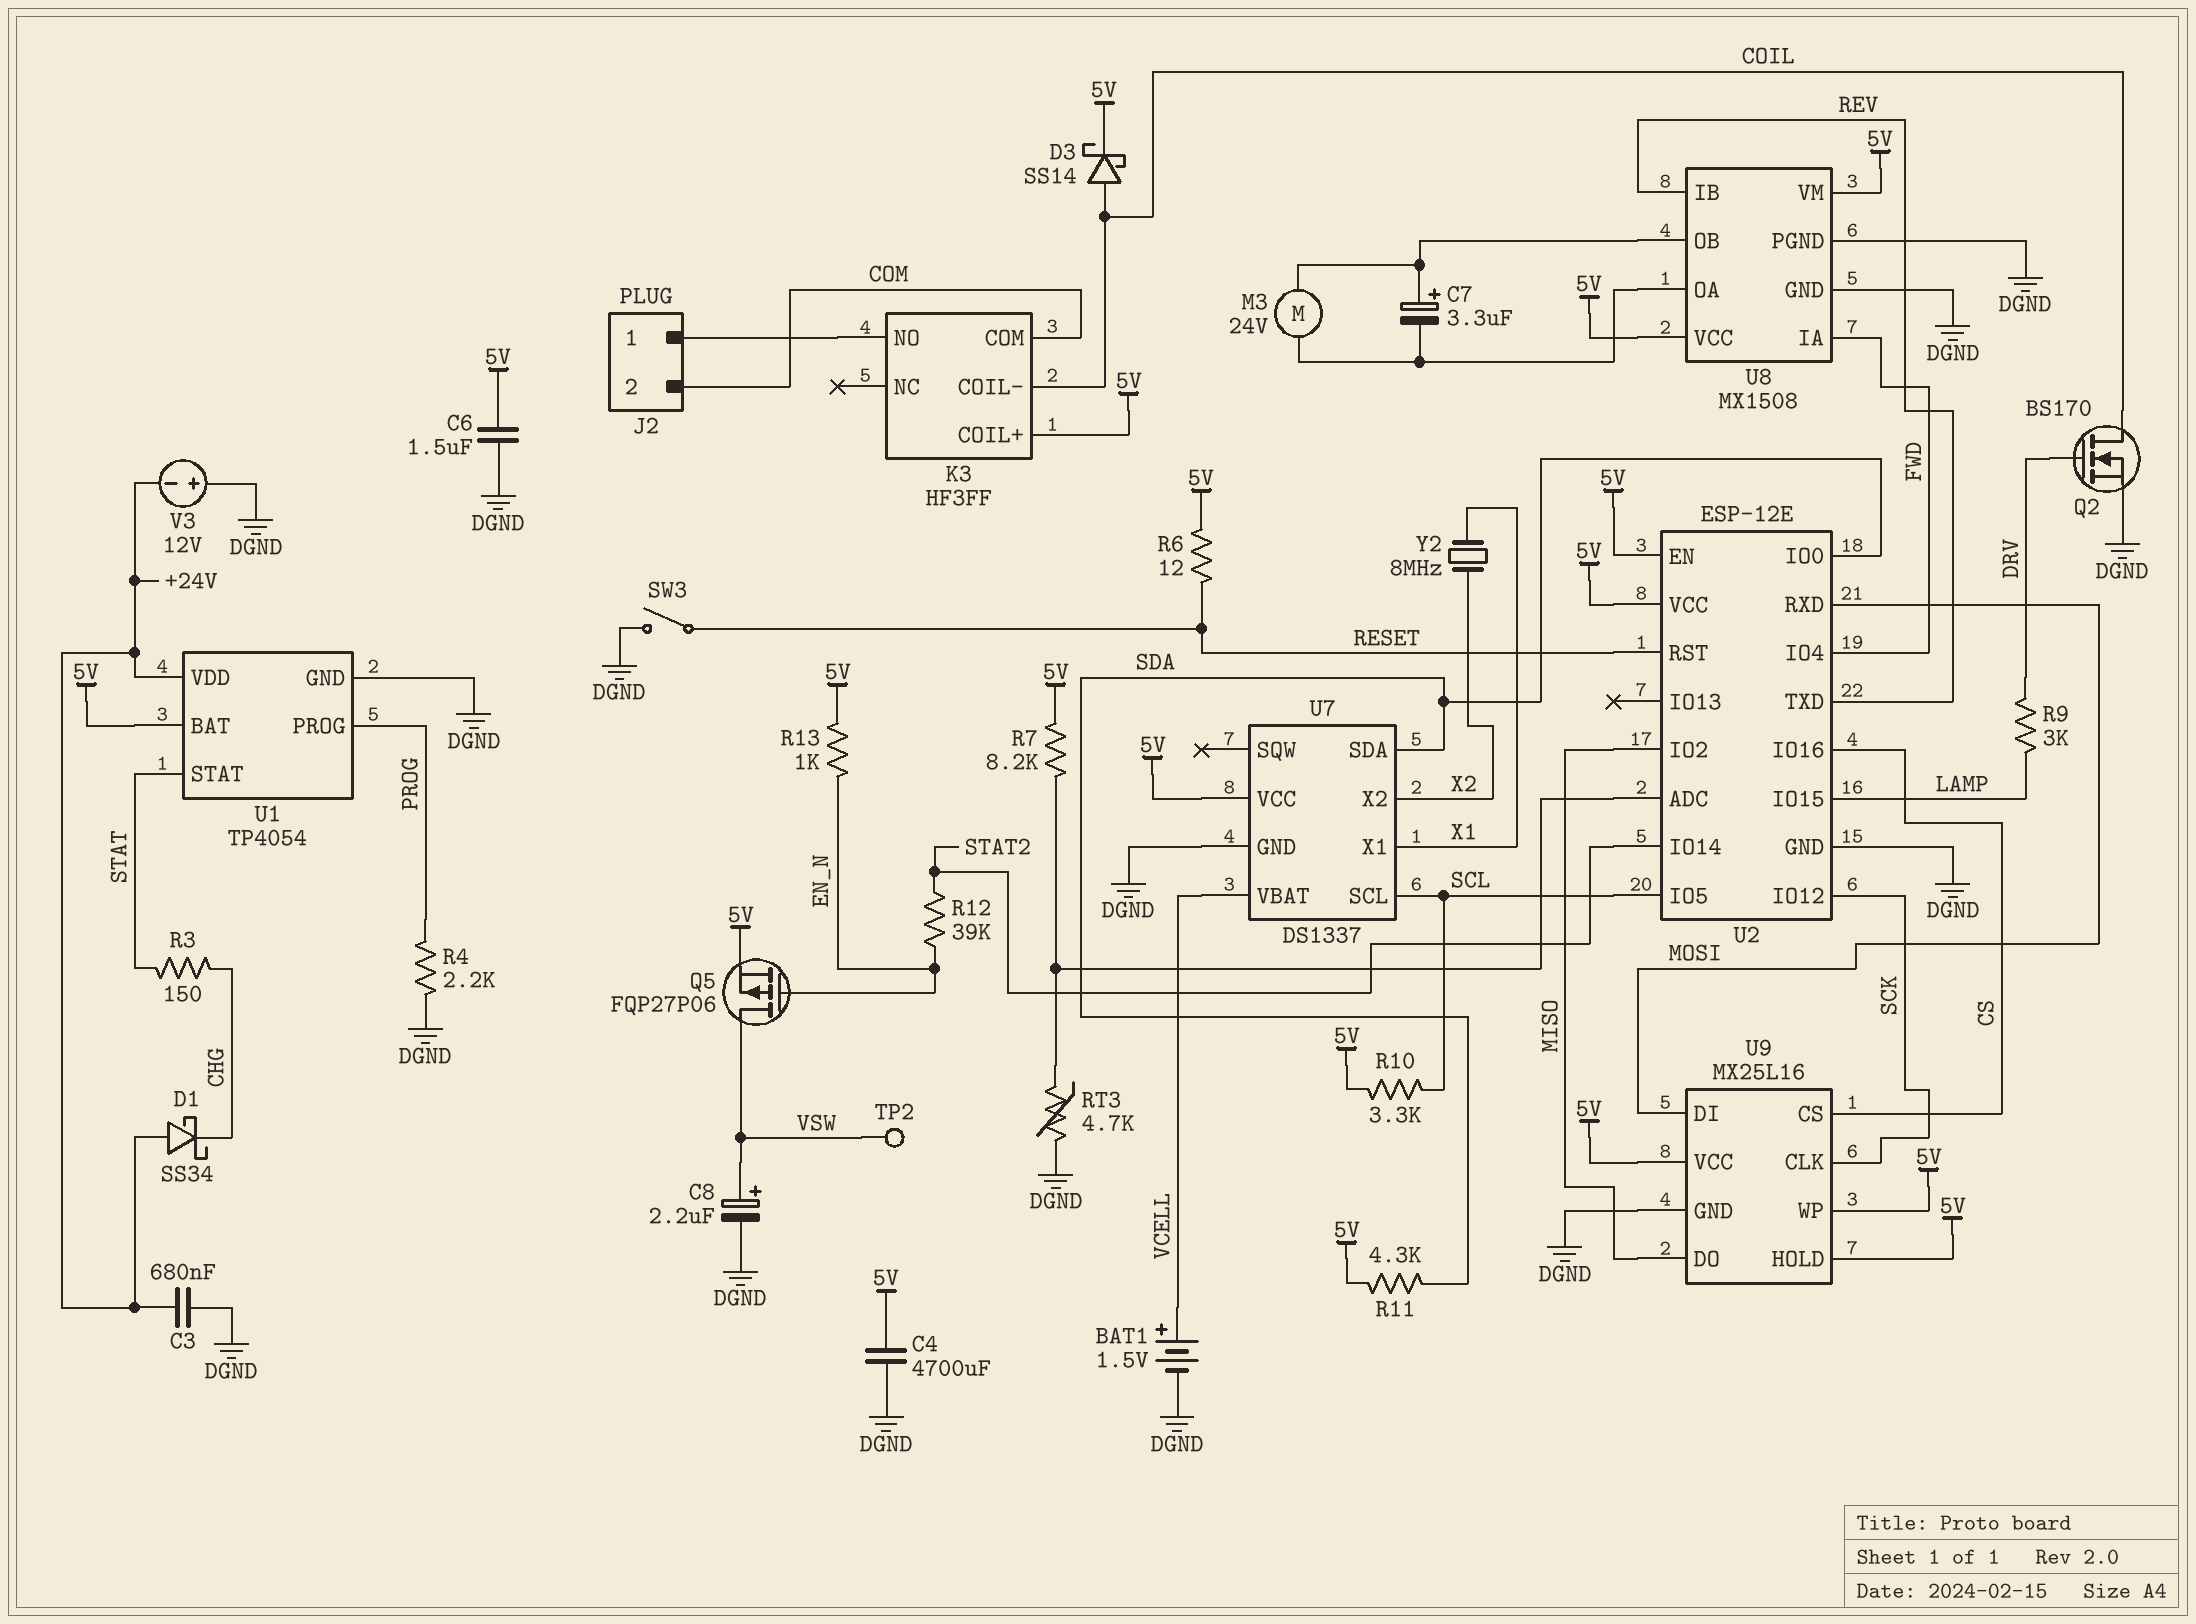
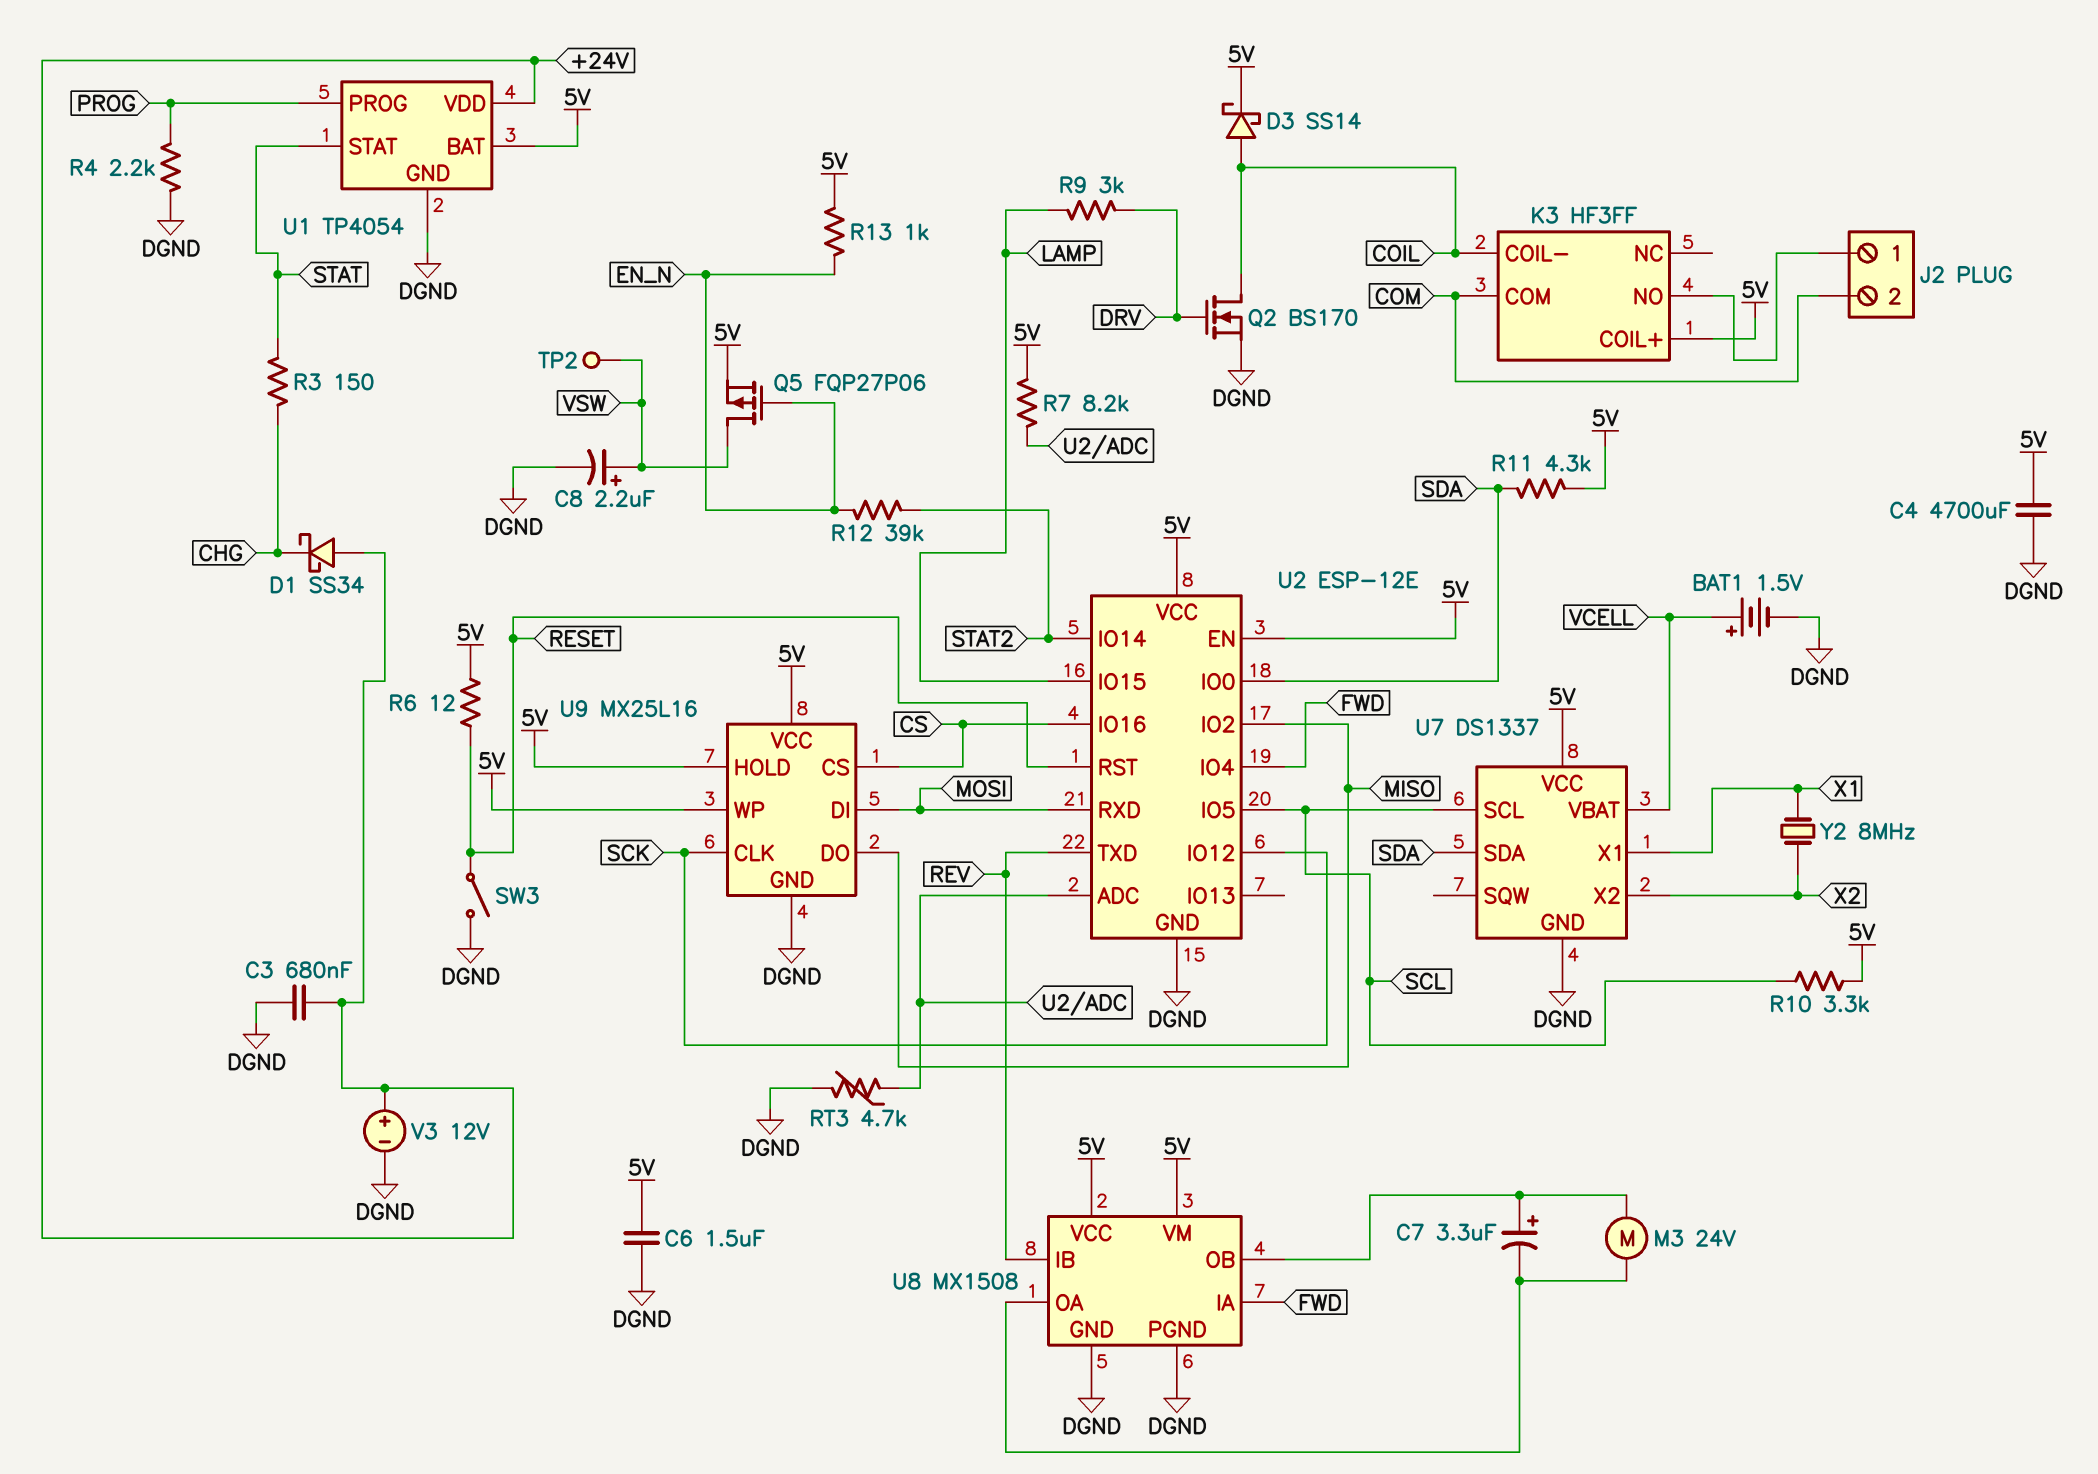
V3: 12V (plus DGND, minus +24V) -> 12V (plus +24V, minus DGND)

